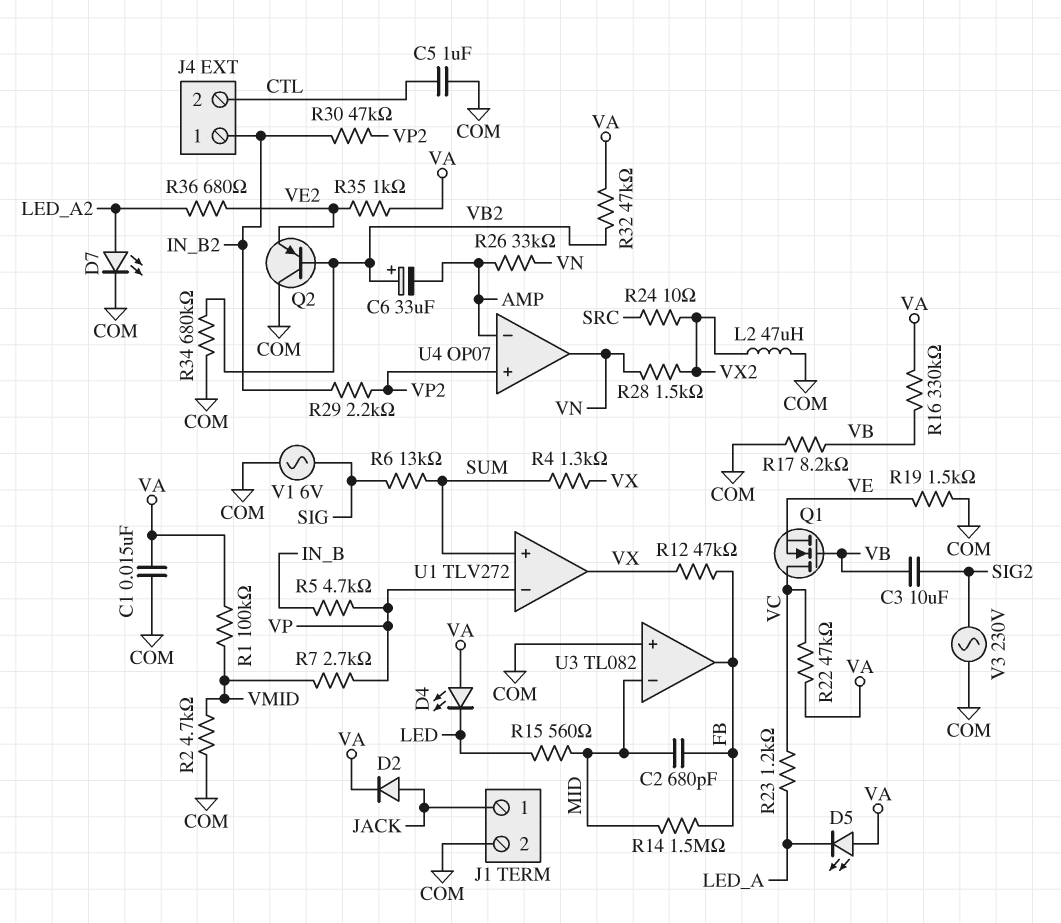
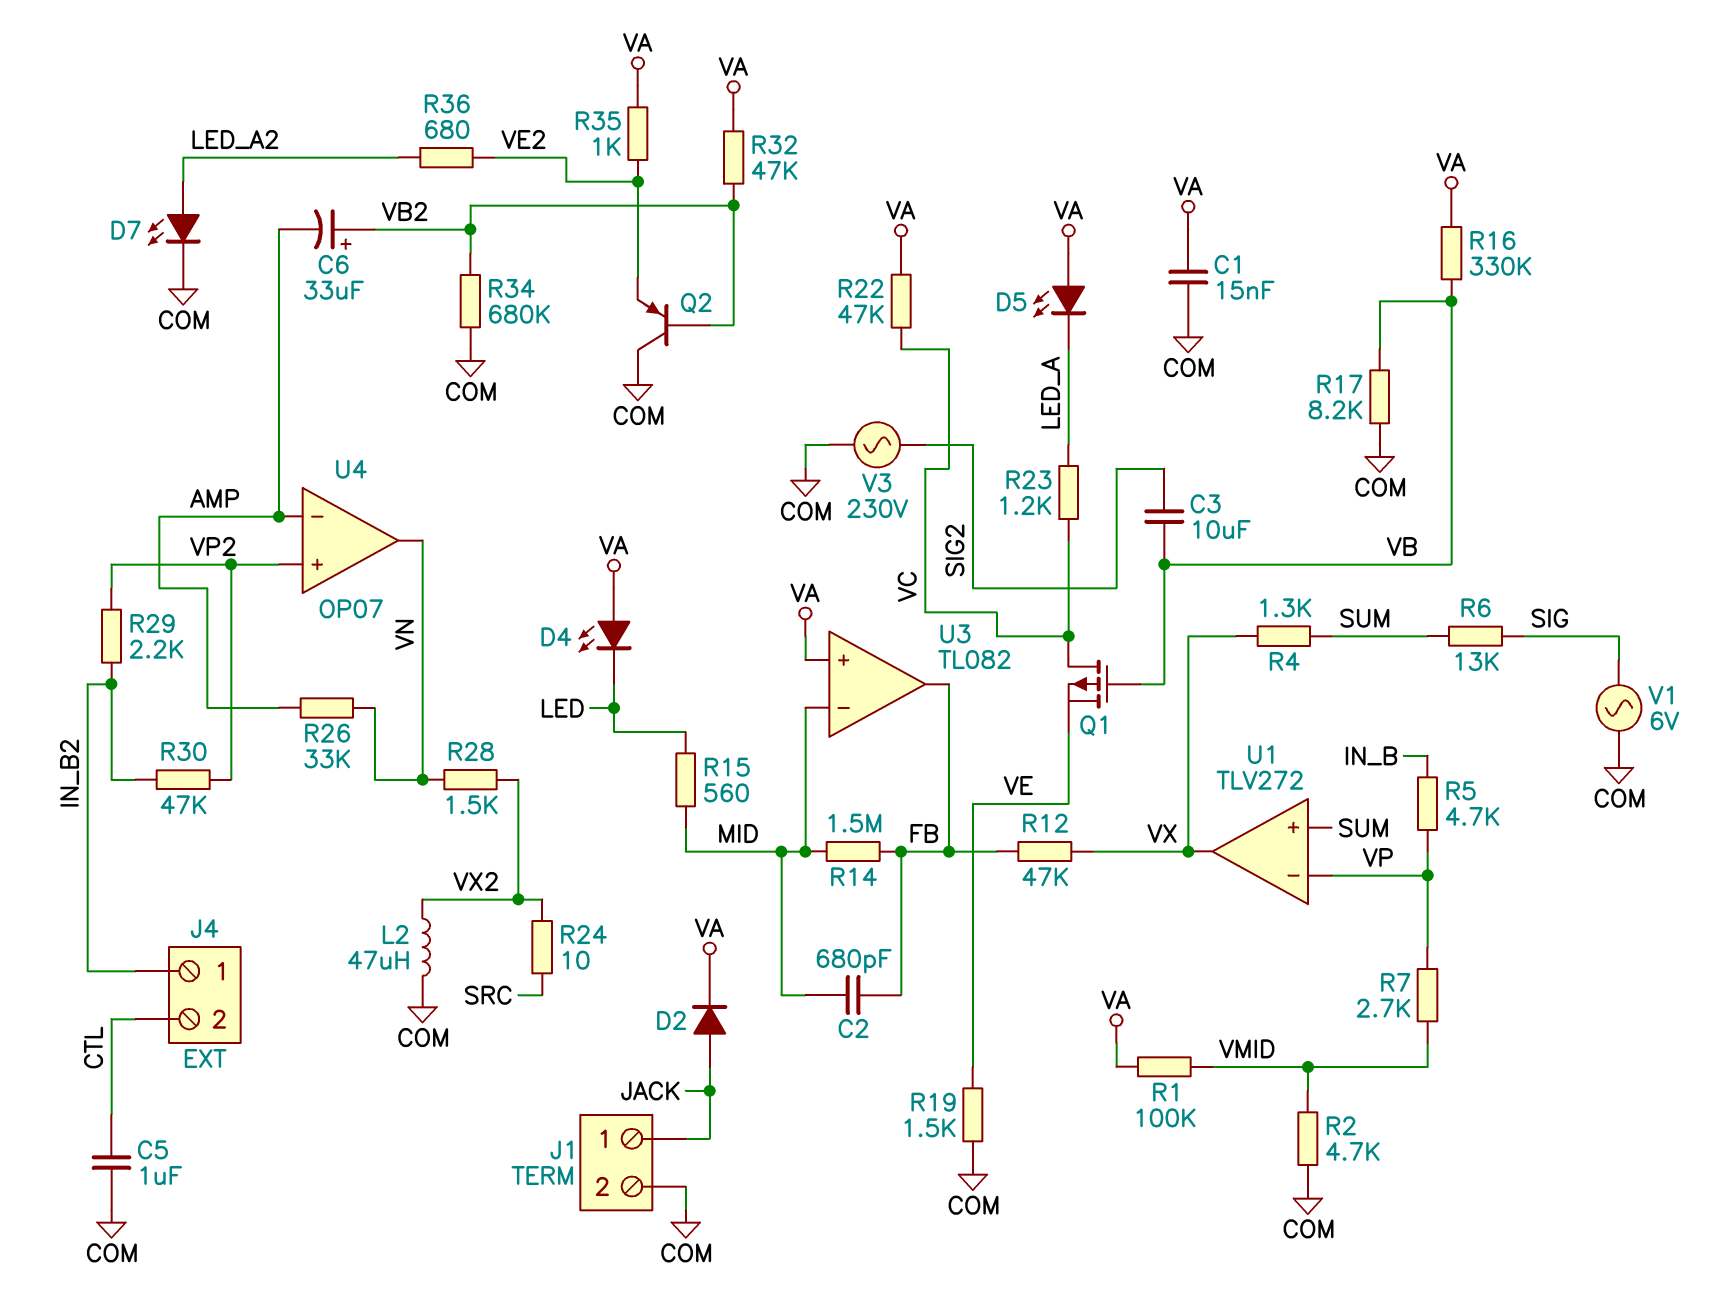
Q1: NMOS (G VB, D VC, S VE) -> PMOS (G VB, D VC, S VE)
U3 pin in+: COM -> VA

